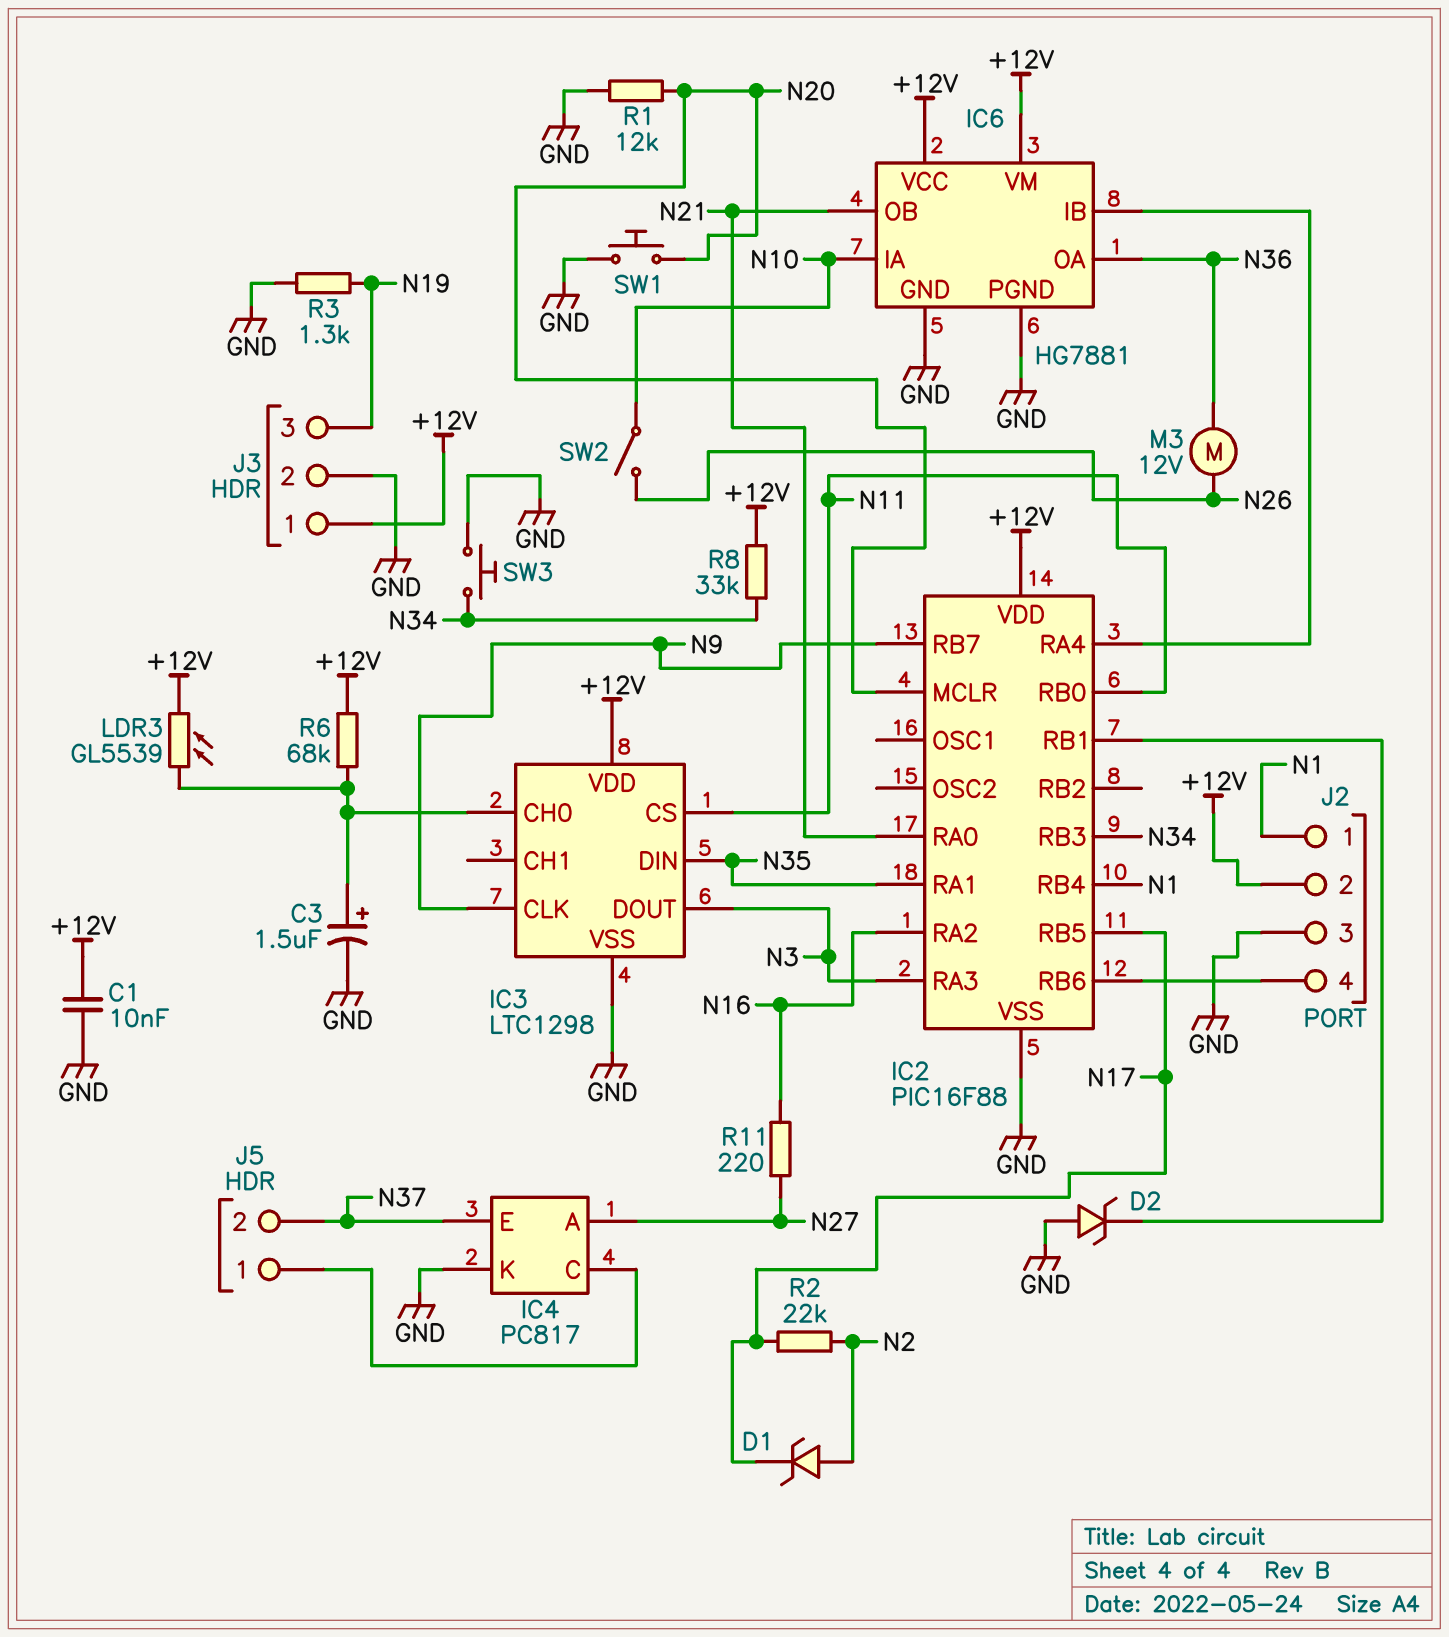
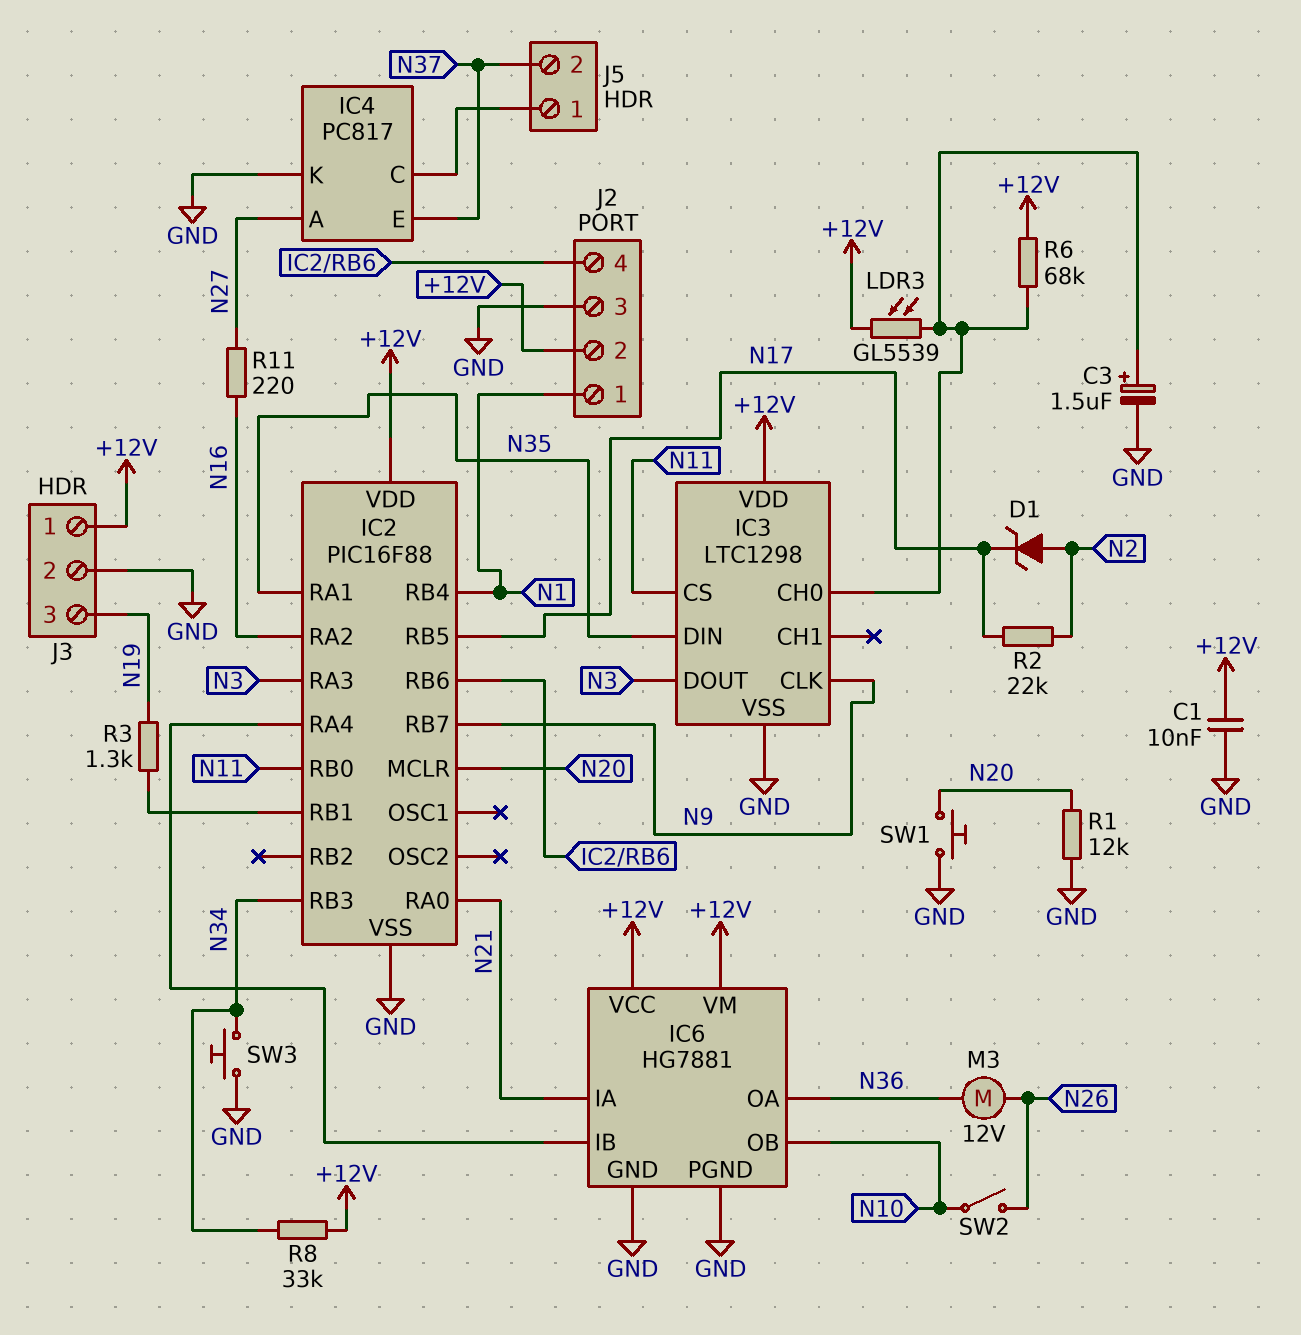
D2: zener (A GND, K IC2/RB1) -> none
IC6 pin IA: N10 -> N21
IC6 pin OB: N21 -> N10
R3: 1.3k (GND, N19) -> 1.3k (IC2/RB1, N19)

